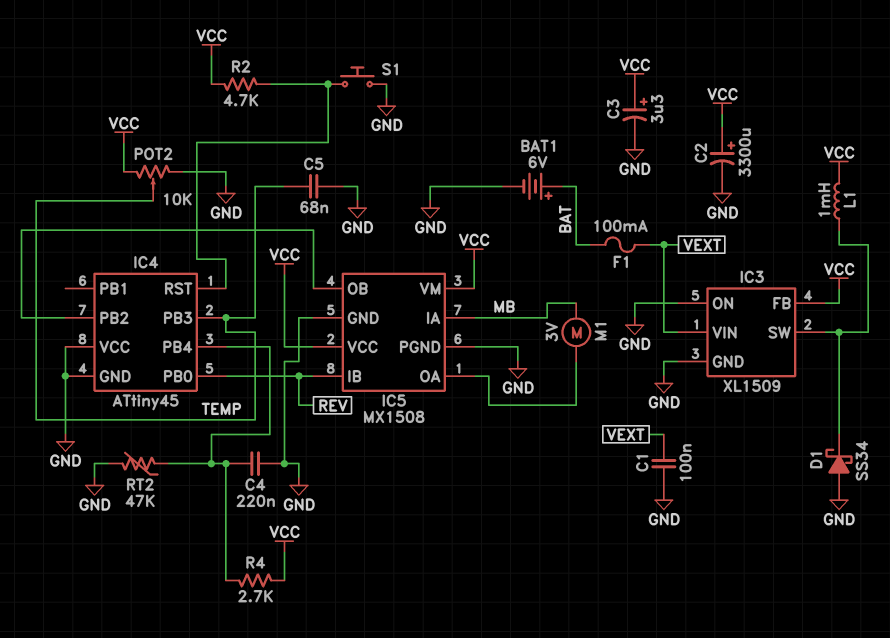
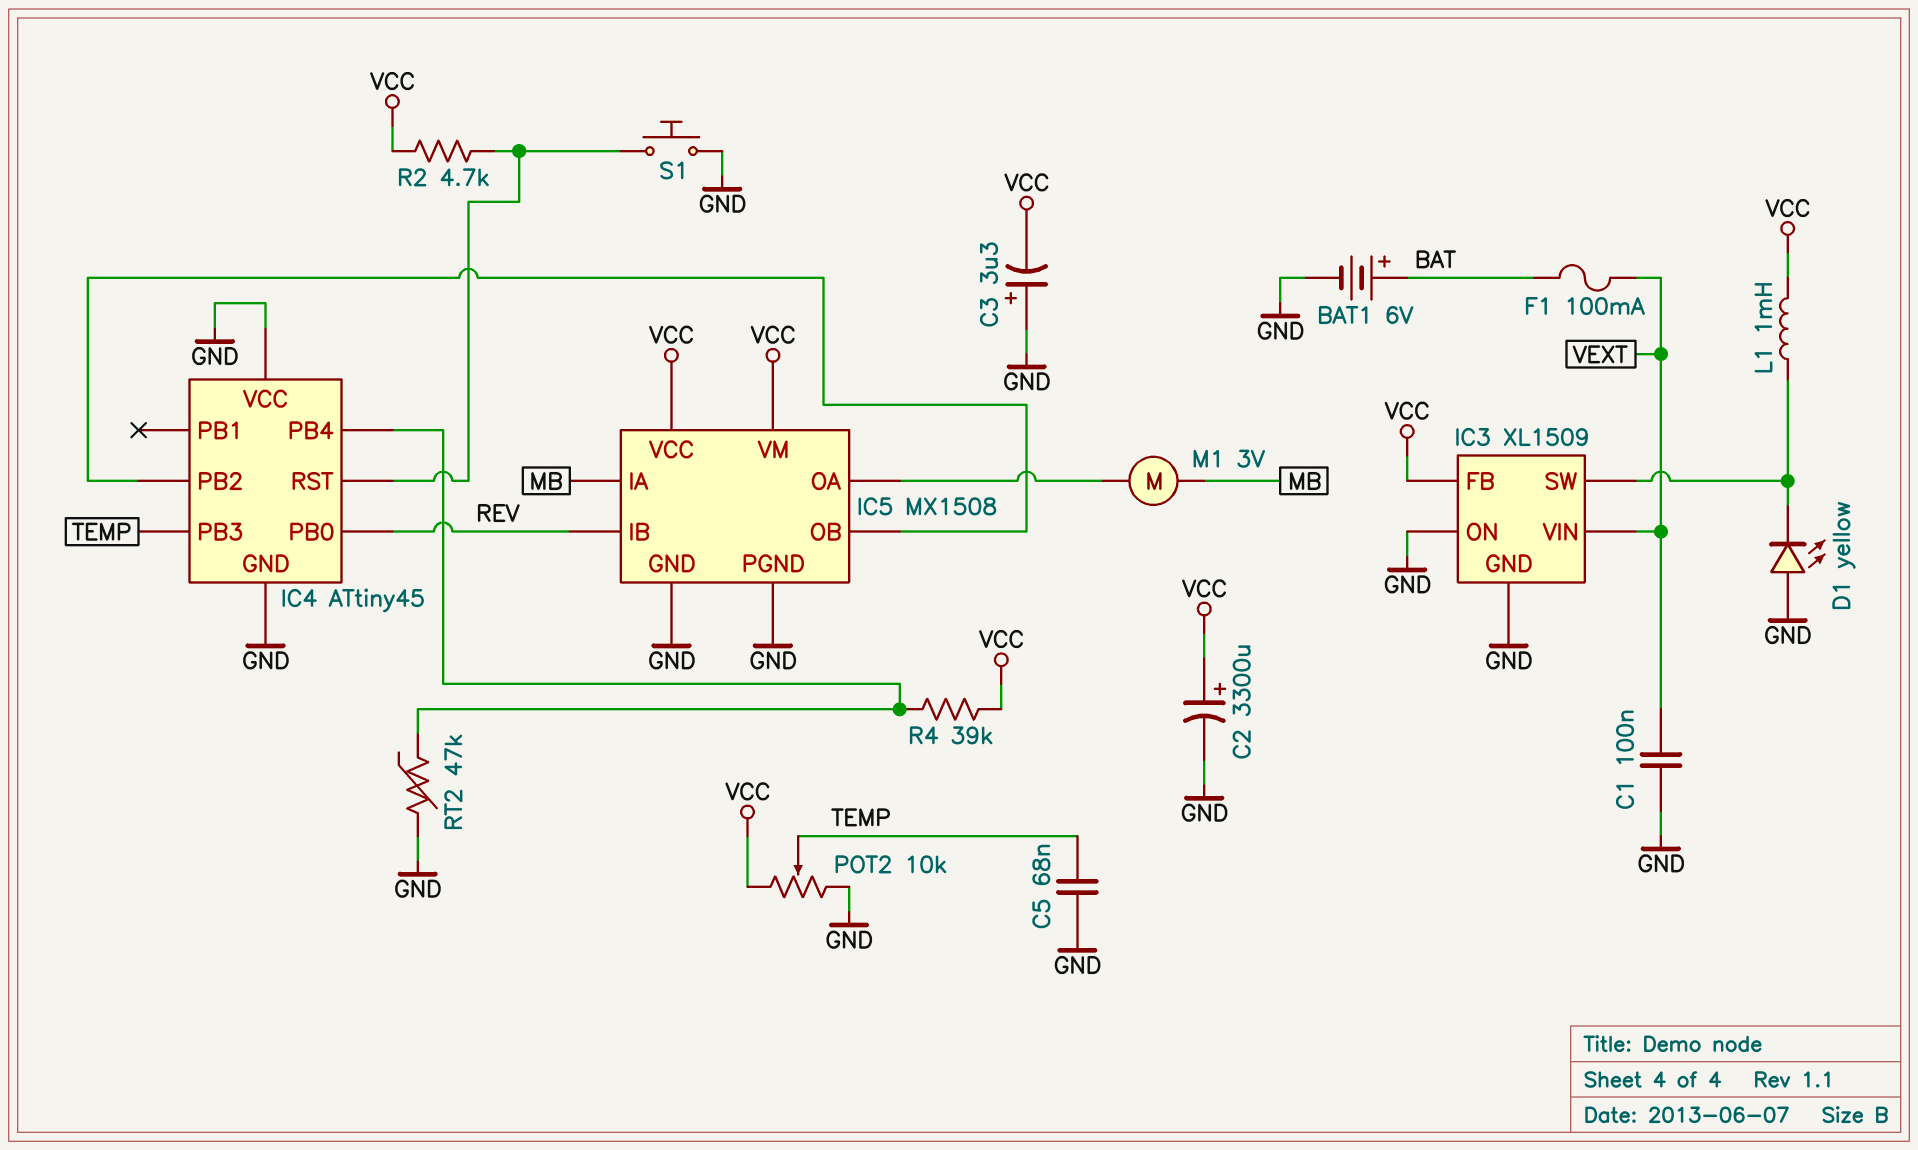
C3: 3.3uF (plus VCC, minus GND) -> 3.3uF (plus GND, minus VCC)
C4: 220nF (GND, IC4/PB4) -> none
D1: schottky SS34 (A GND, K IC3/SW) -> LED yellow (A GND, K IC3/SW)
R4: 2.7k (IC4/PB4, VCC) -> 39k (IC4/PB4, VCC)

